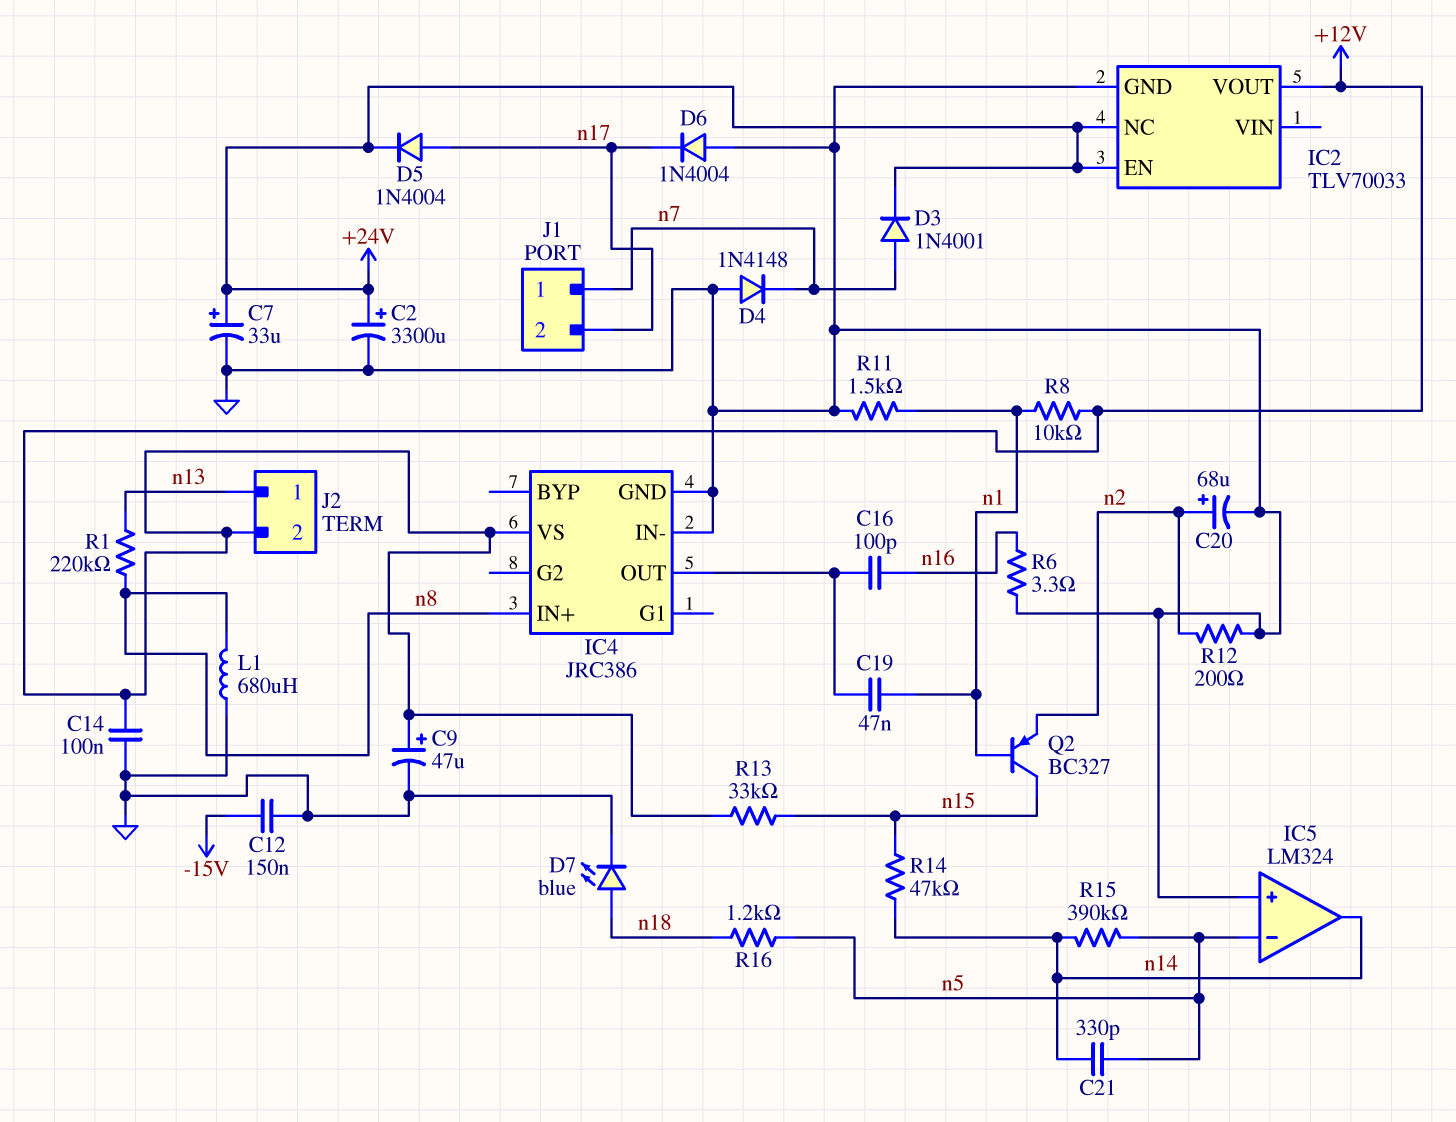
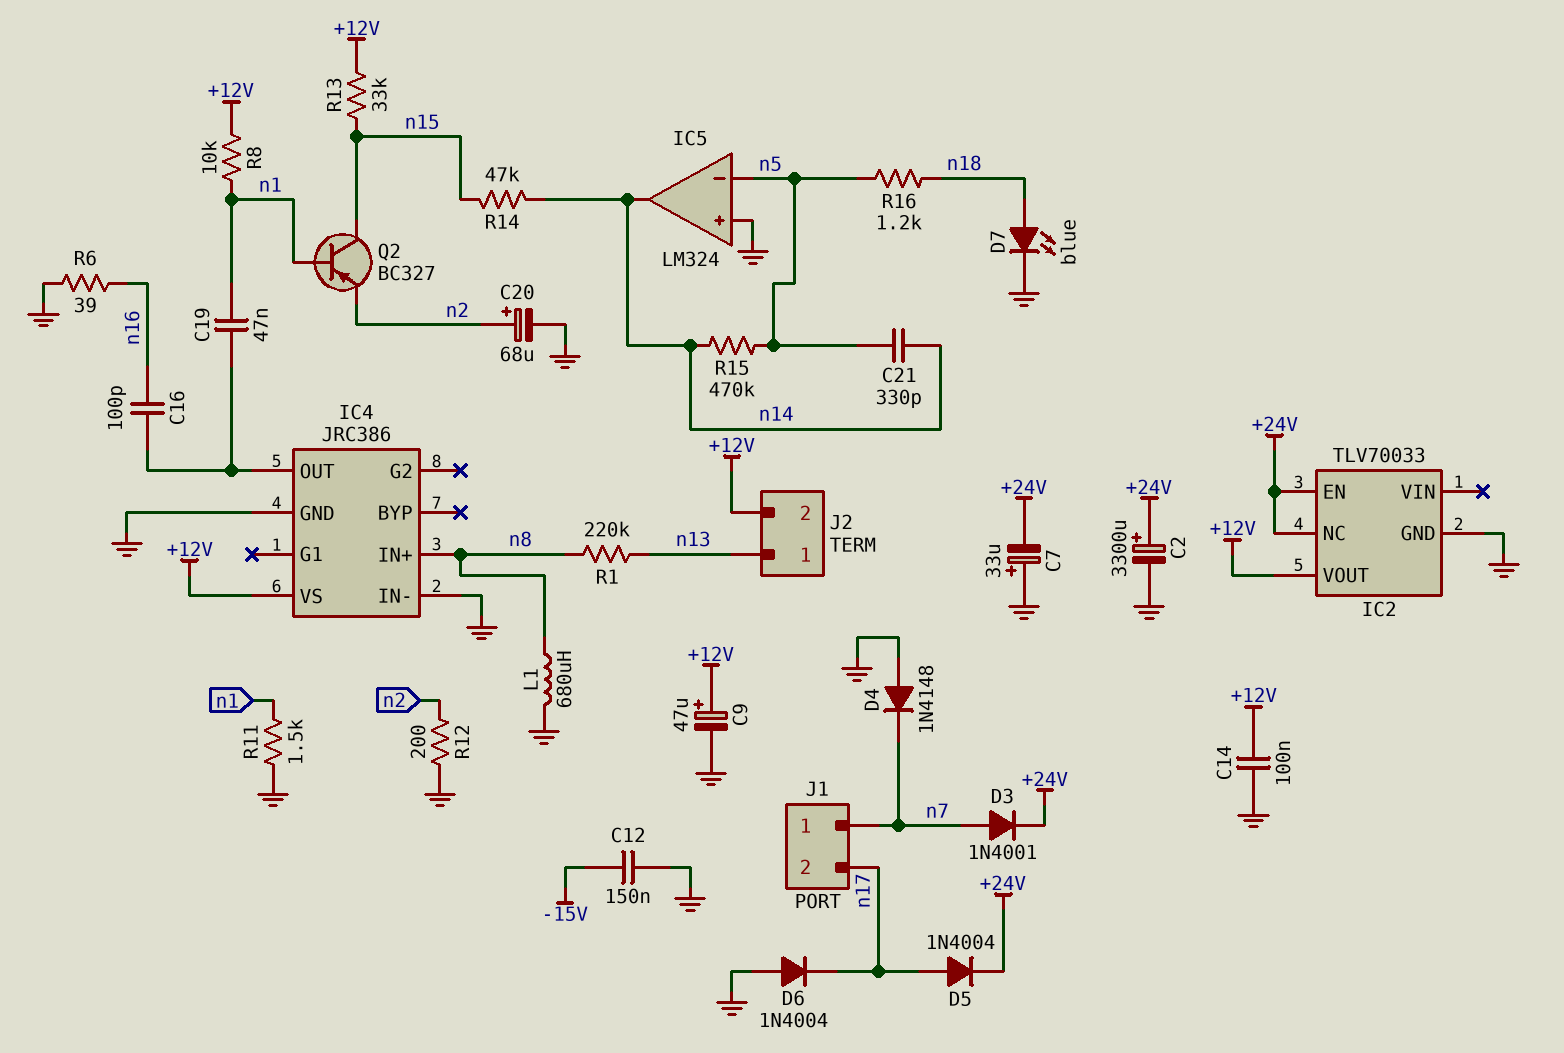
C7: 33uF (plus +24V, minus GND) -> 33uF (plus GND, minus +24V)
R6: 3.3 (GND, n16) -> 39 (GND, n16)
R15: 390k (n5, n14) -> 470k (n5, n14)

